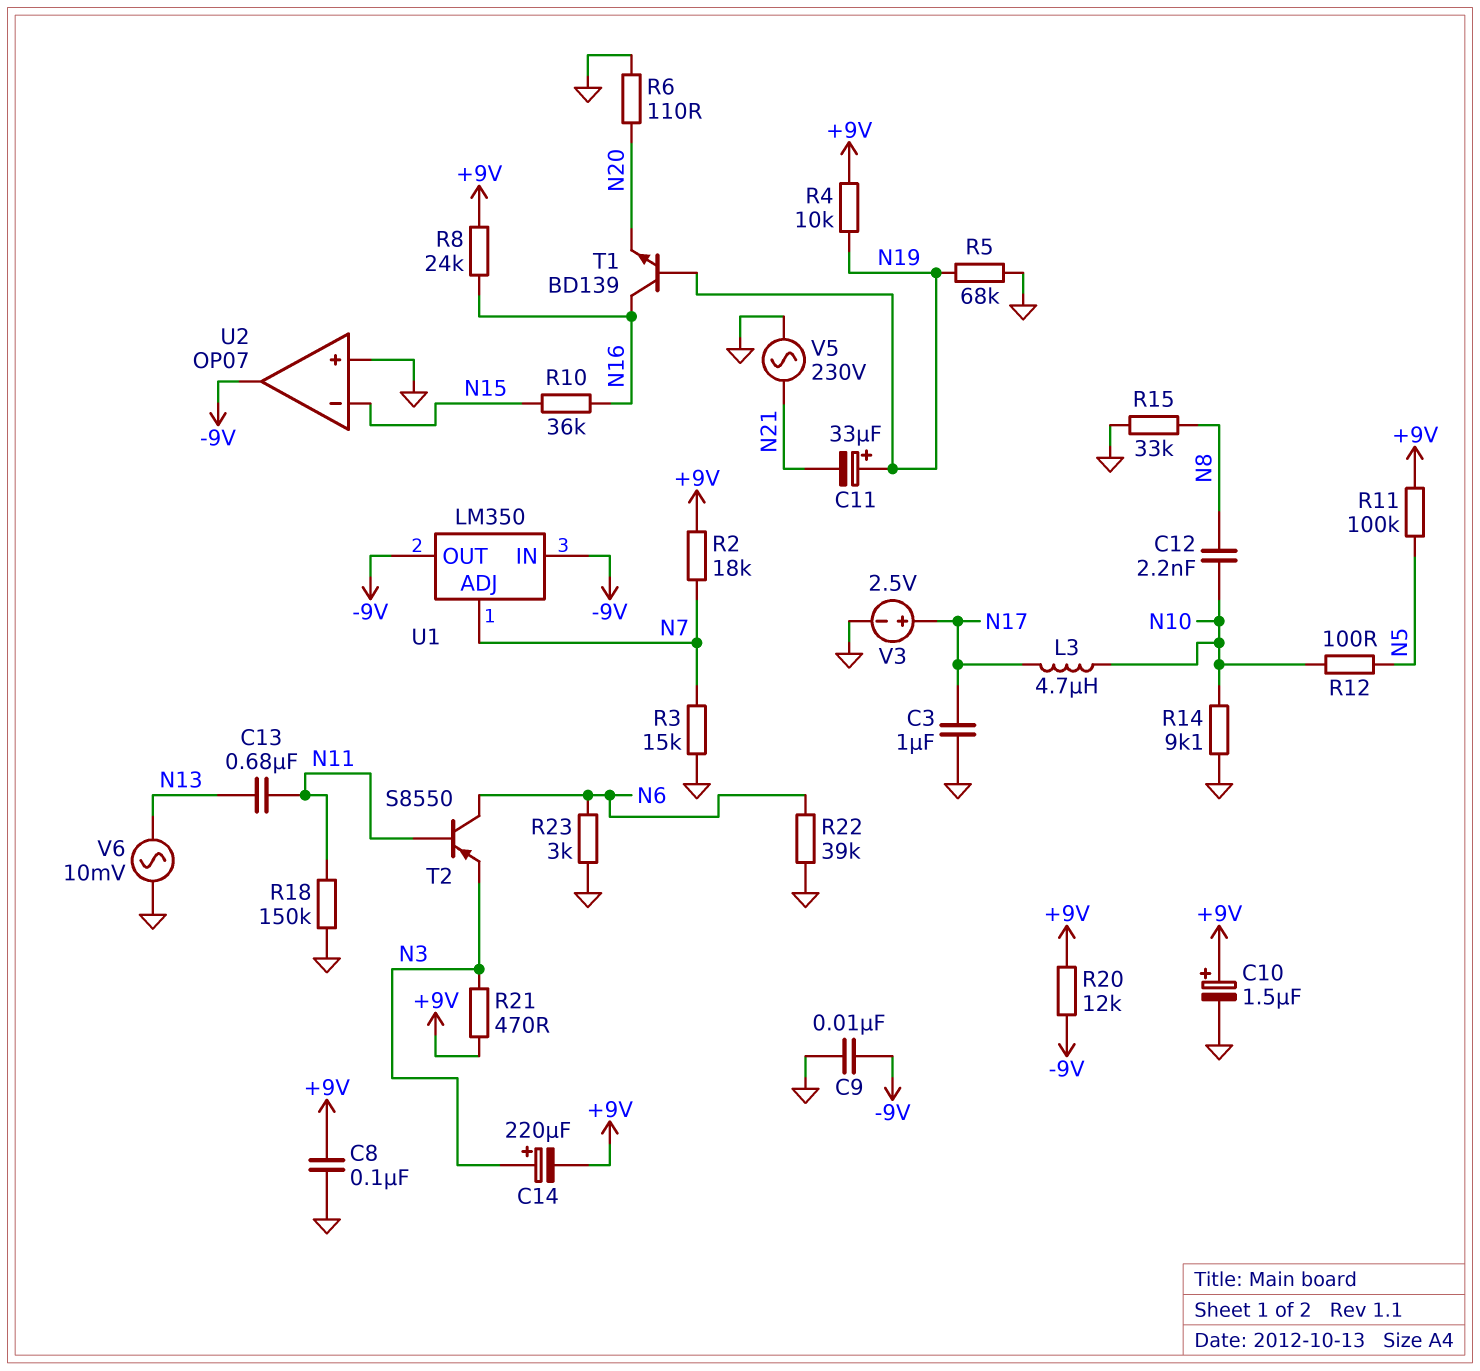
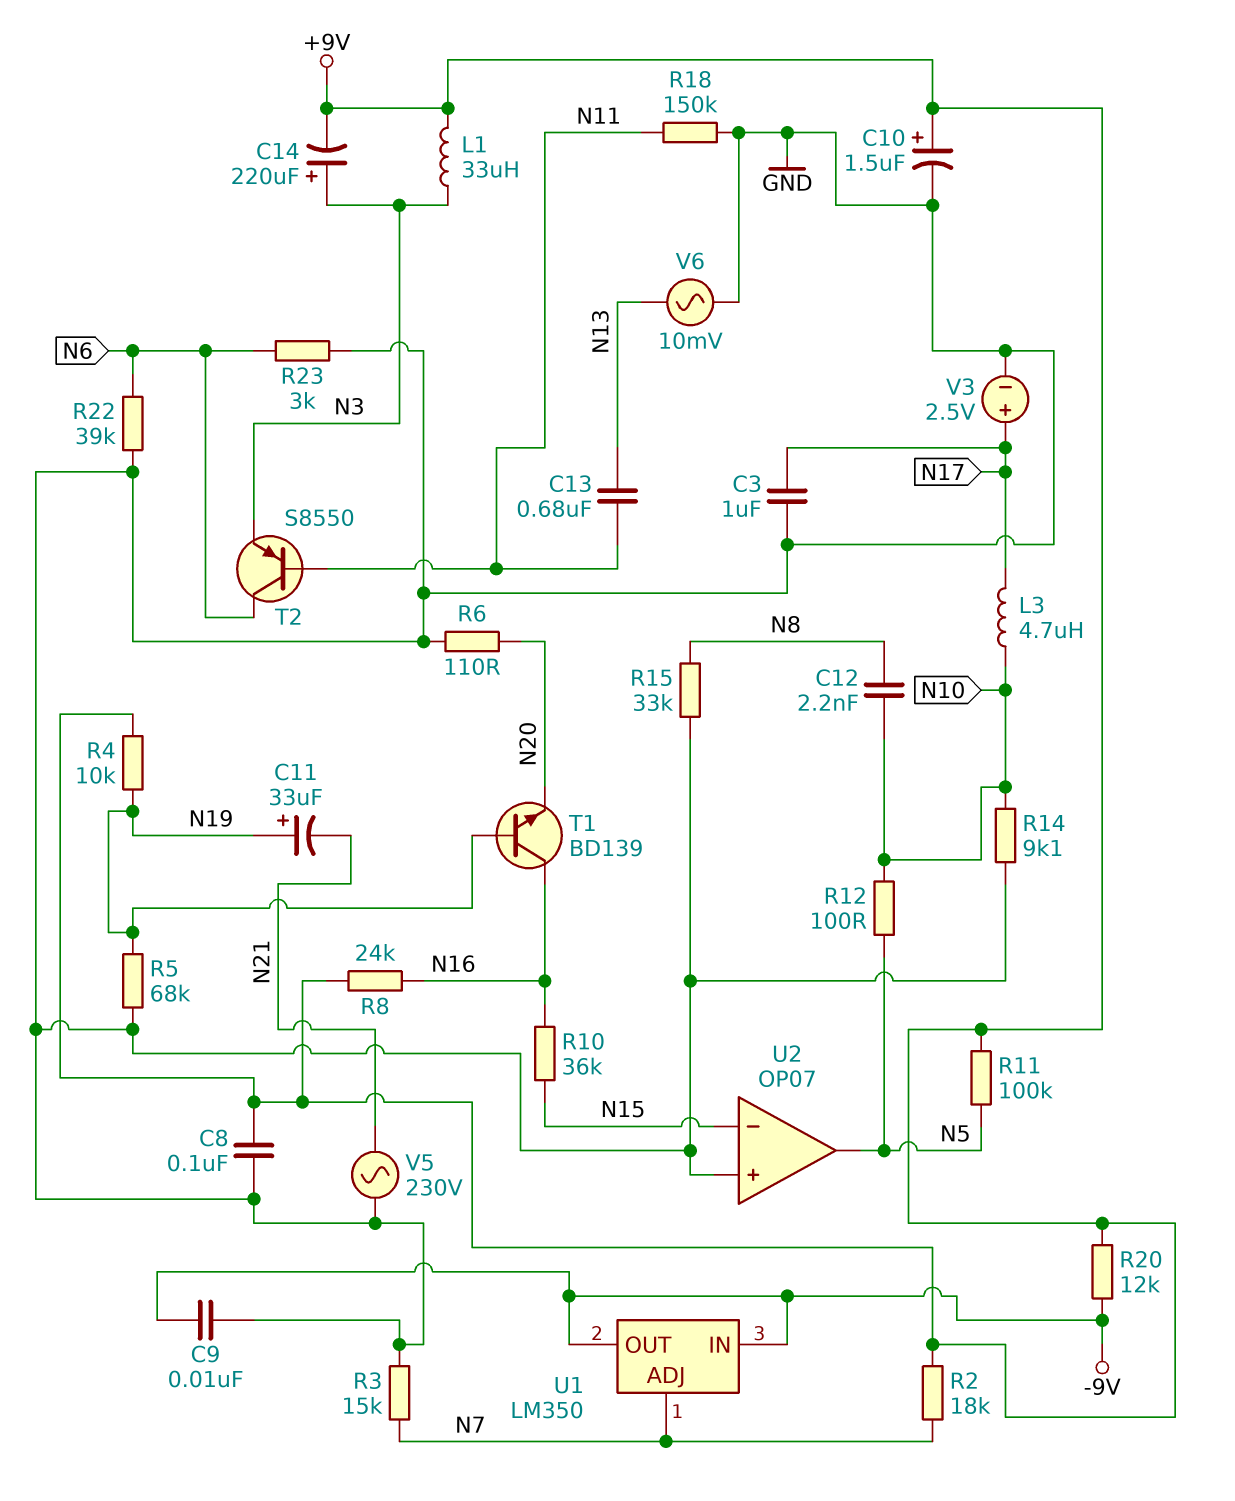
L1: none -> 33uH (+9V, N3)
R21: 470 (+9V, N3) -> none
U2 pin out: -9V -> N5

